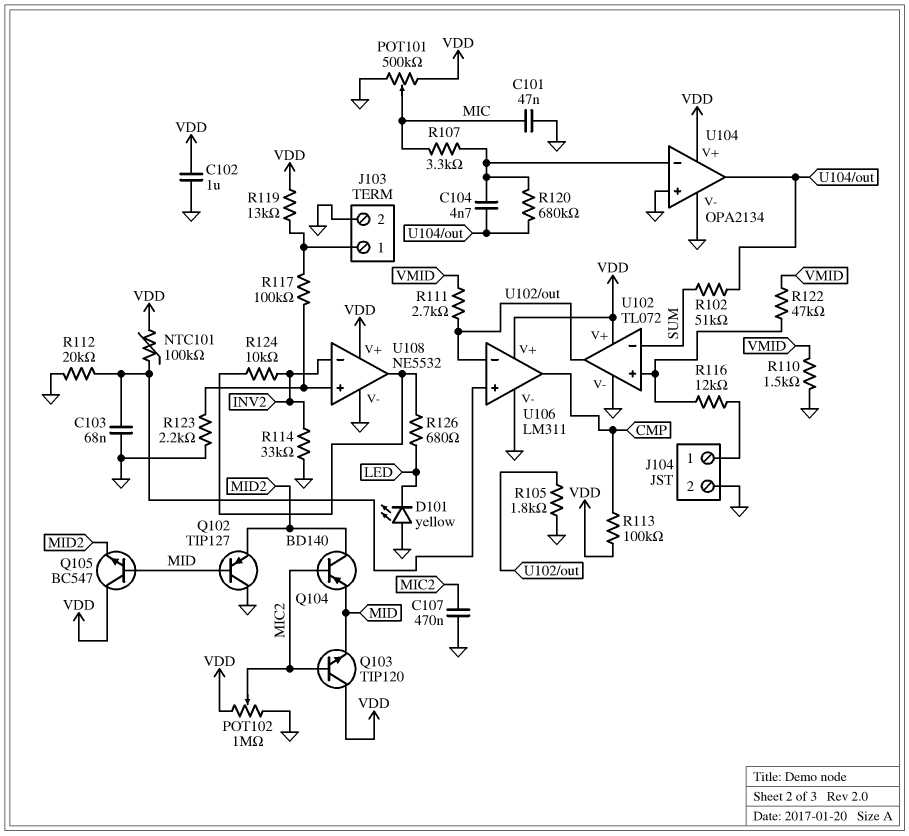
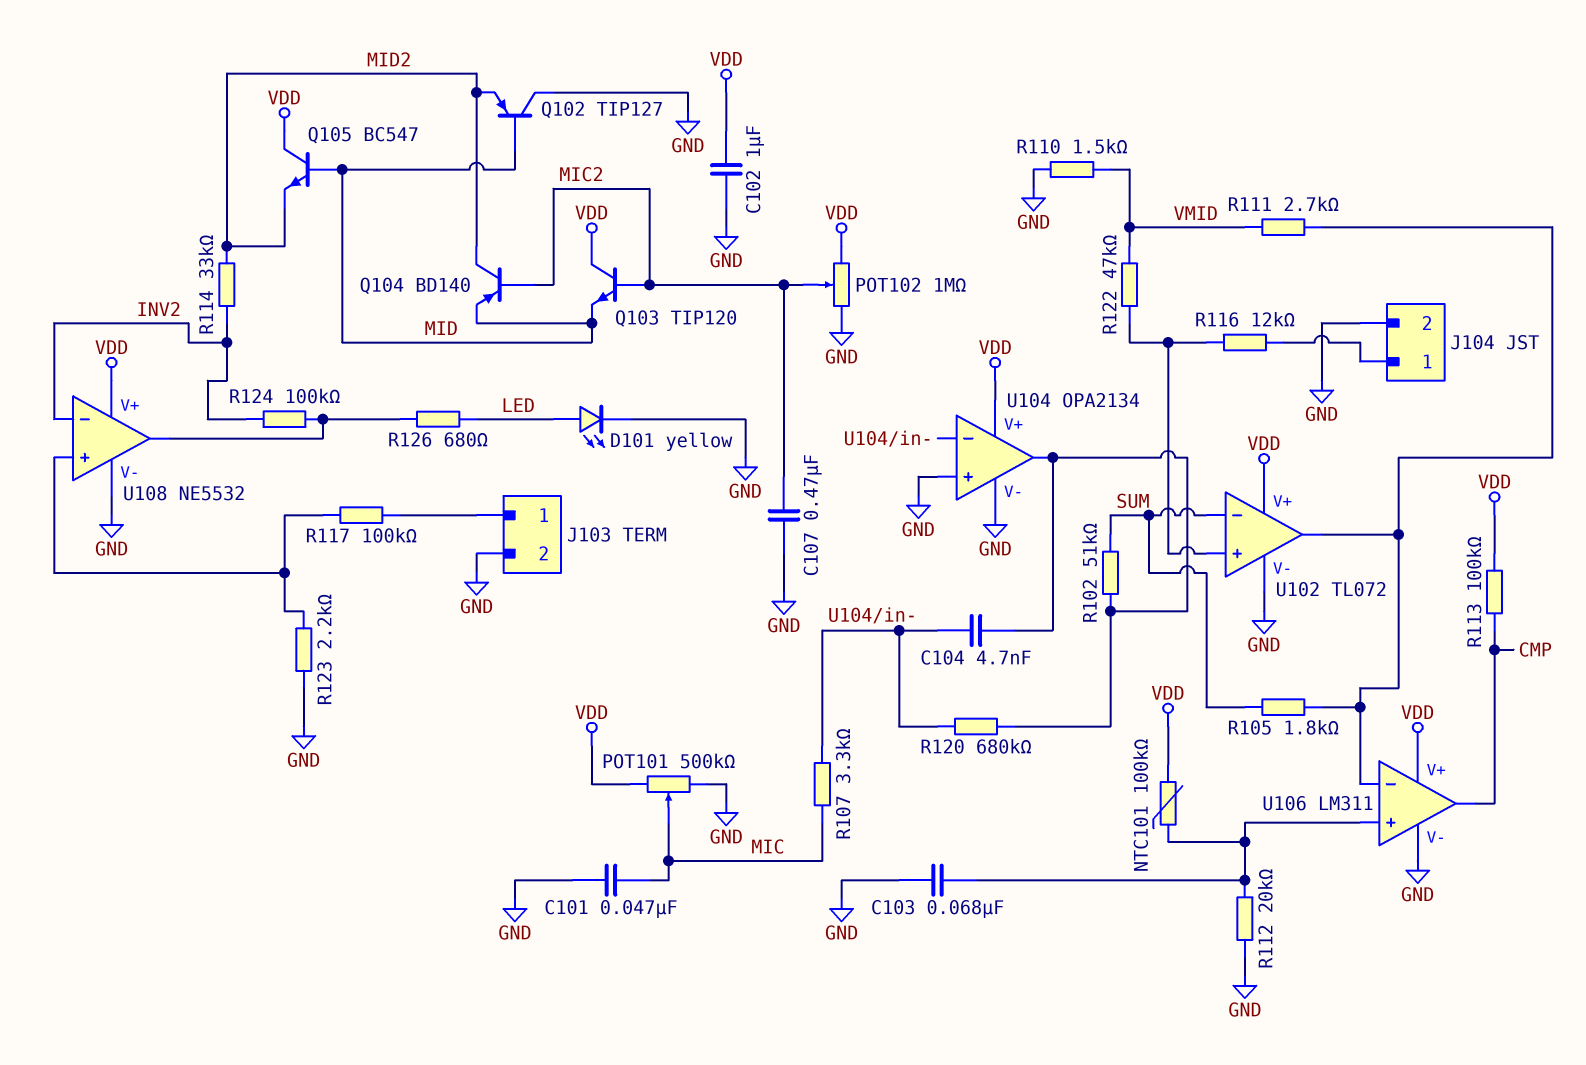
D101: LED yellow (A GND, K LED) -> LED yellow (A LED, K GND)
R105: 1.8k (GND, U102/out) -> 1.8k (SUM, U102/out)
R114: 33k (GND, INV2) -> 33k (INV2, MID2)
R119: 13k (J103/1, VDD) -> none
R124: 10k (INV2, U108/out) -> 100k (INV2, U108/out)

